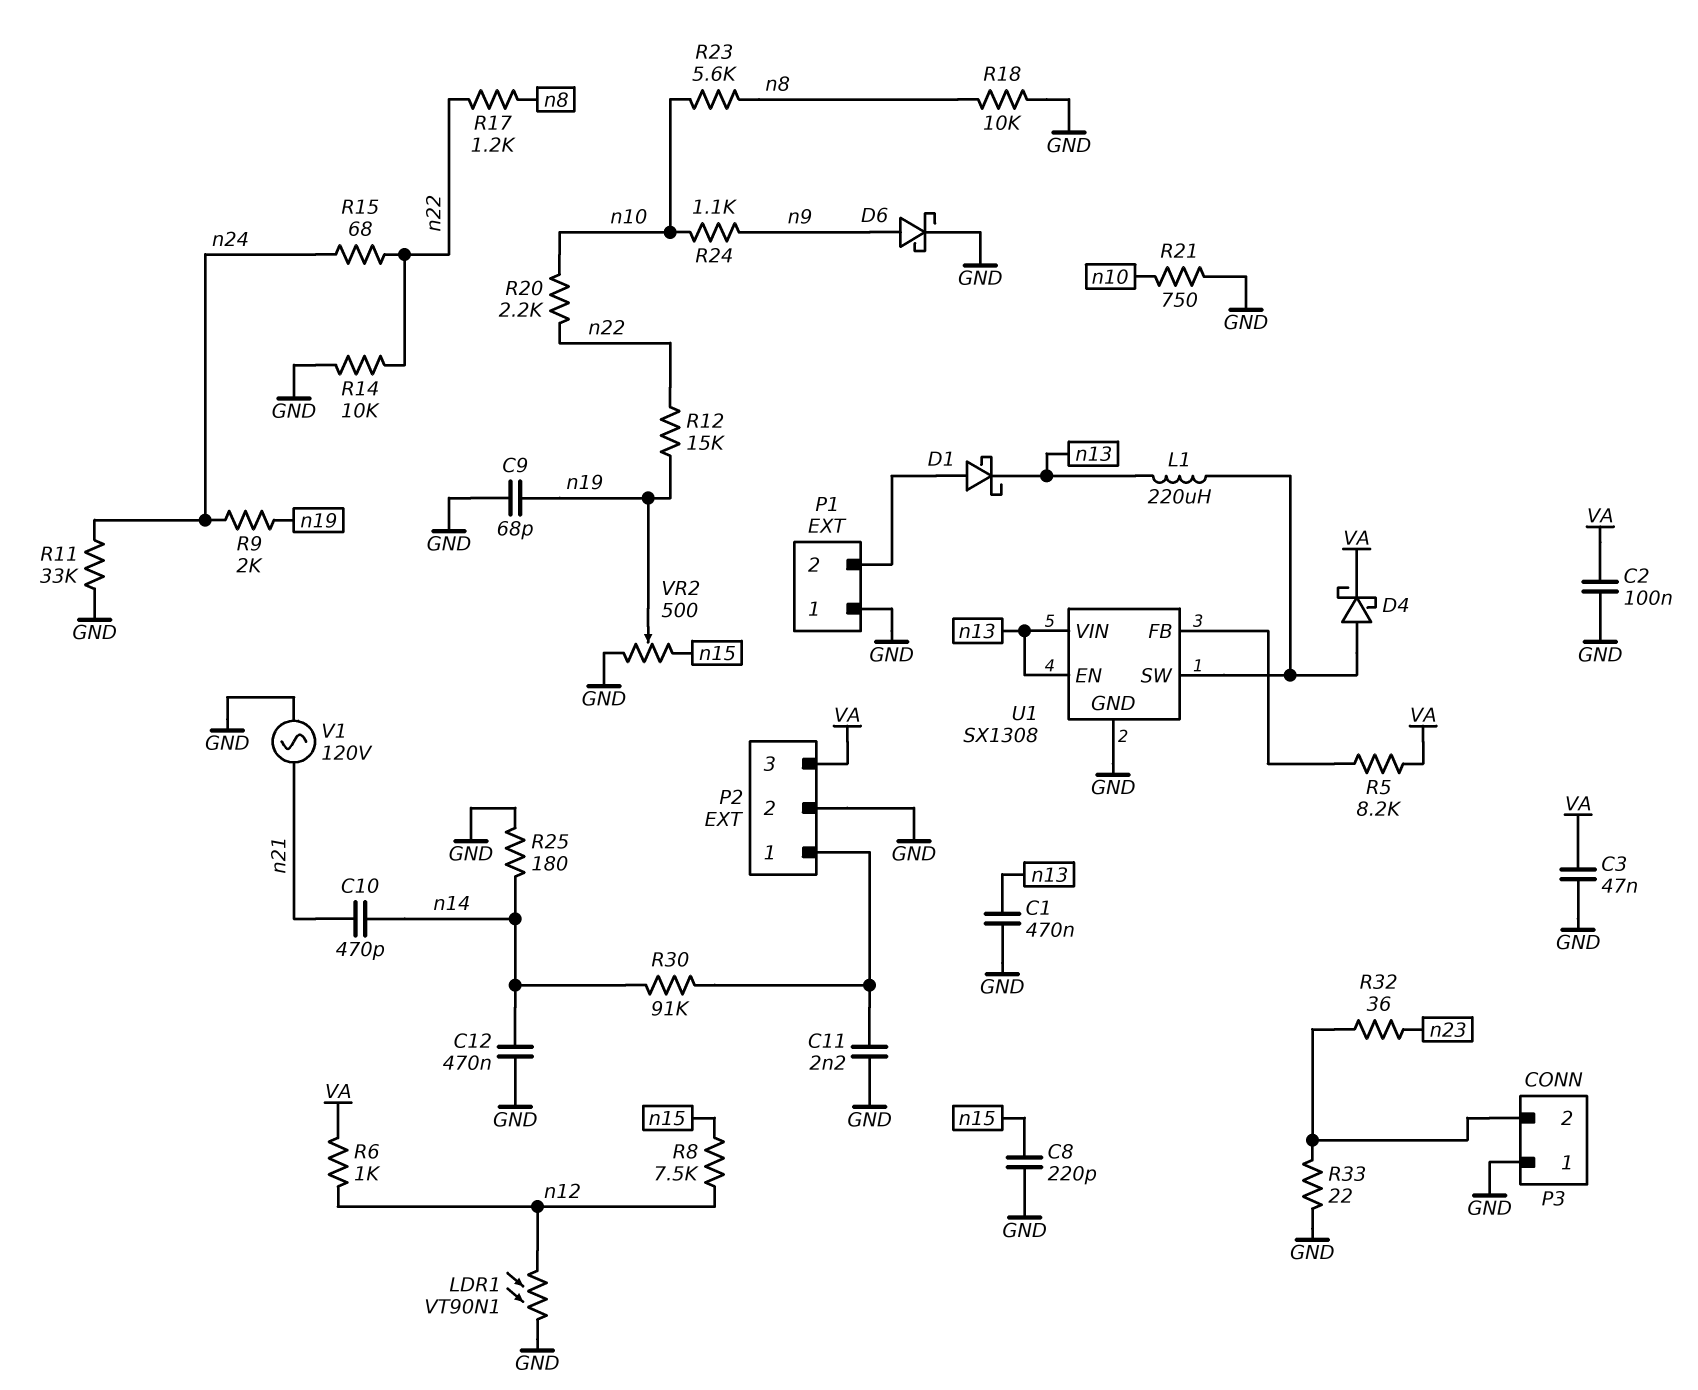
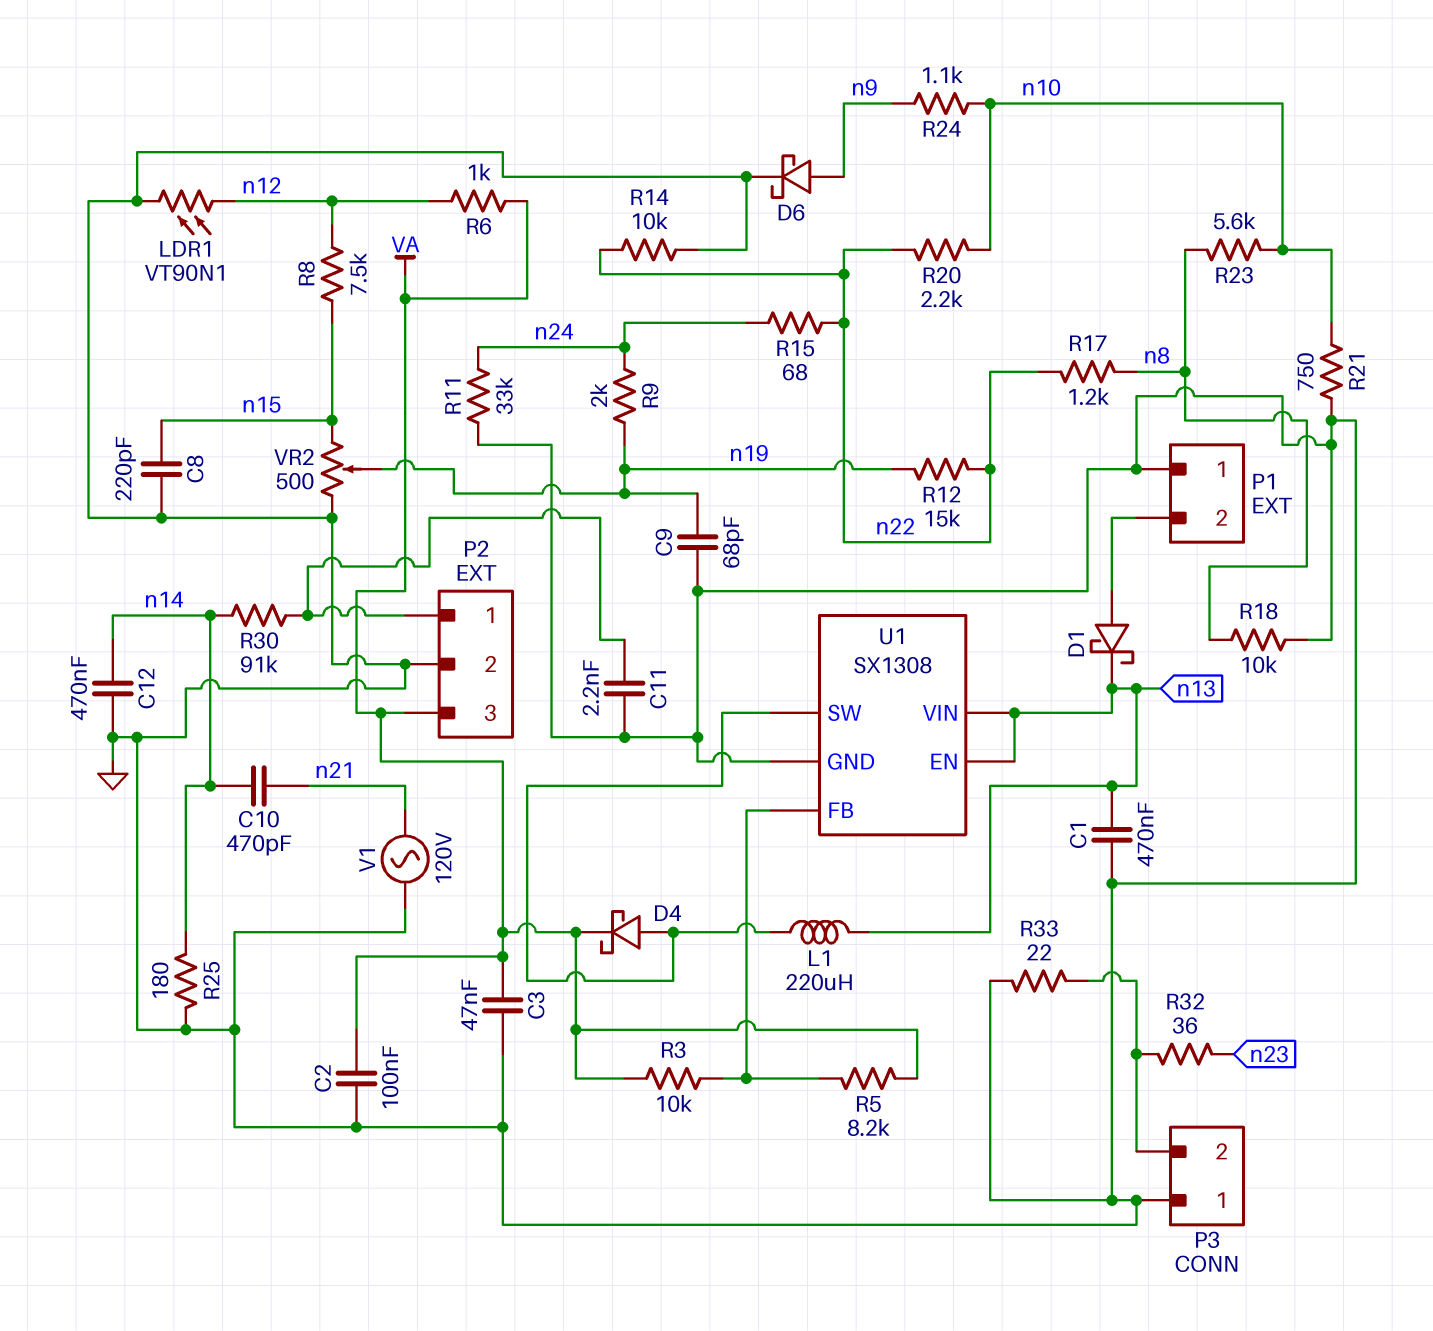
R3: none -> 10k (U1/FB, VA)

